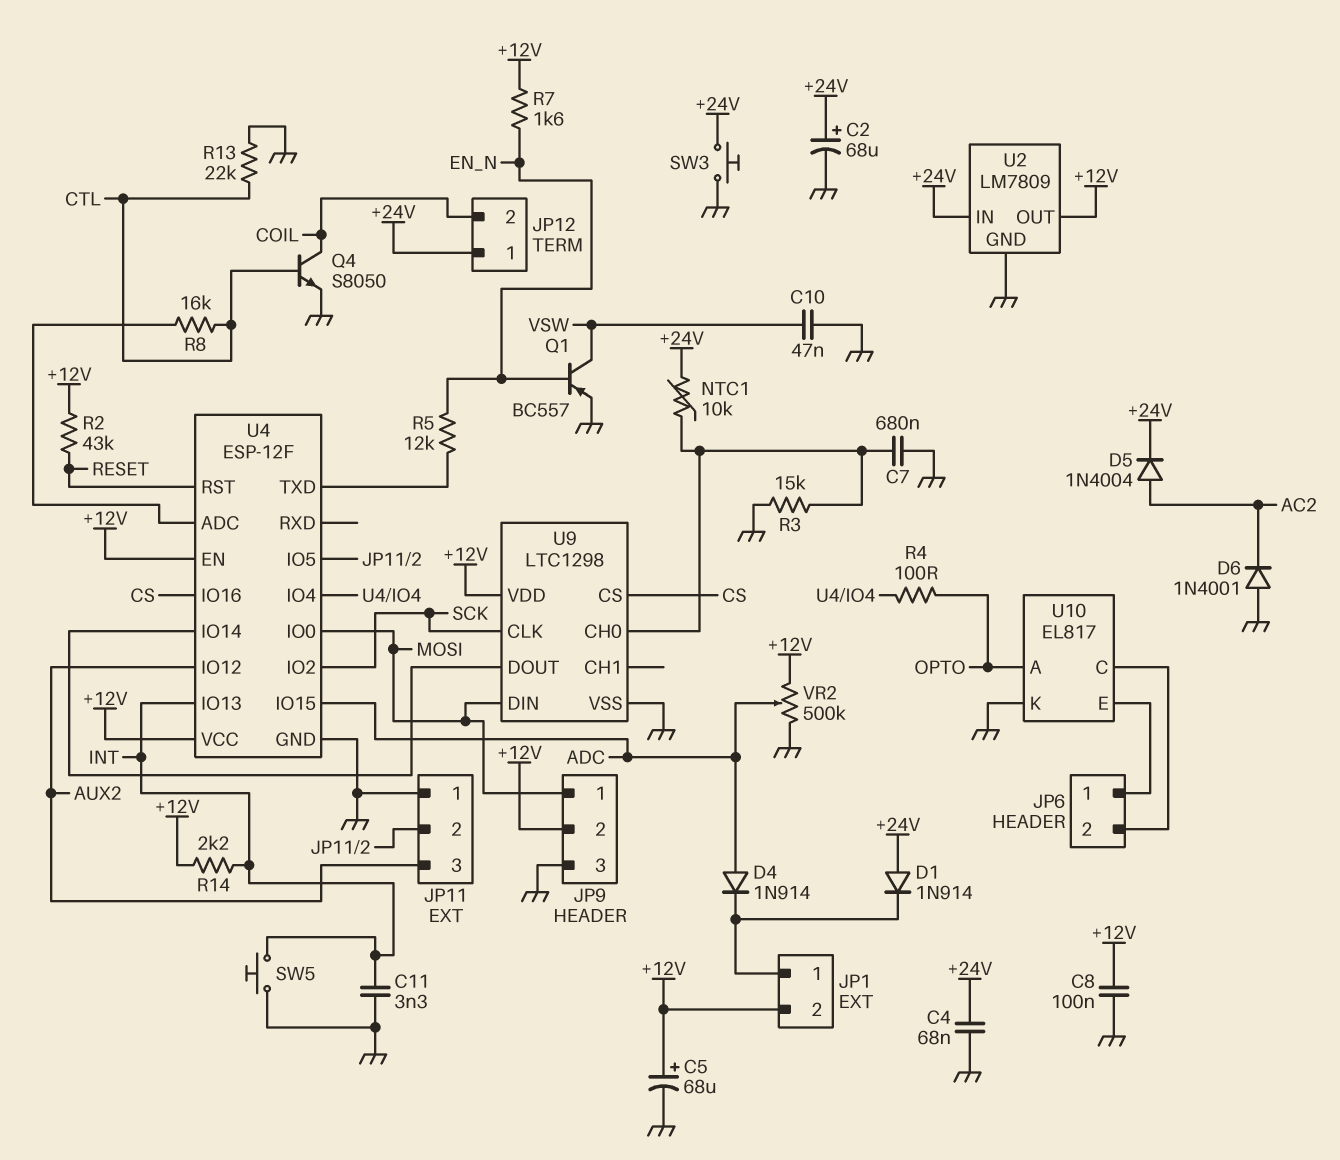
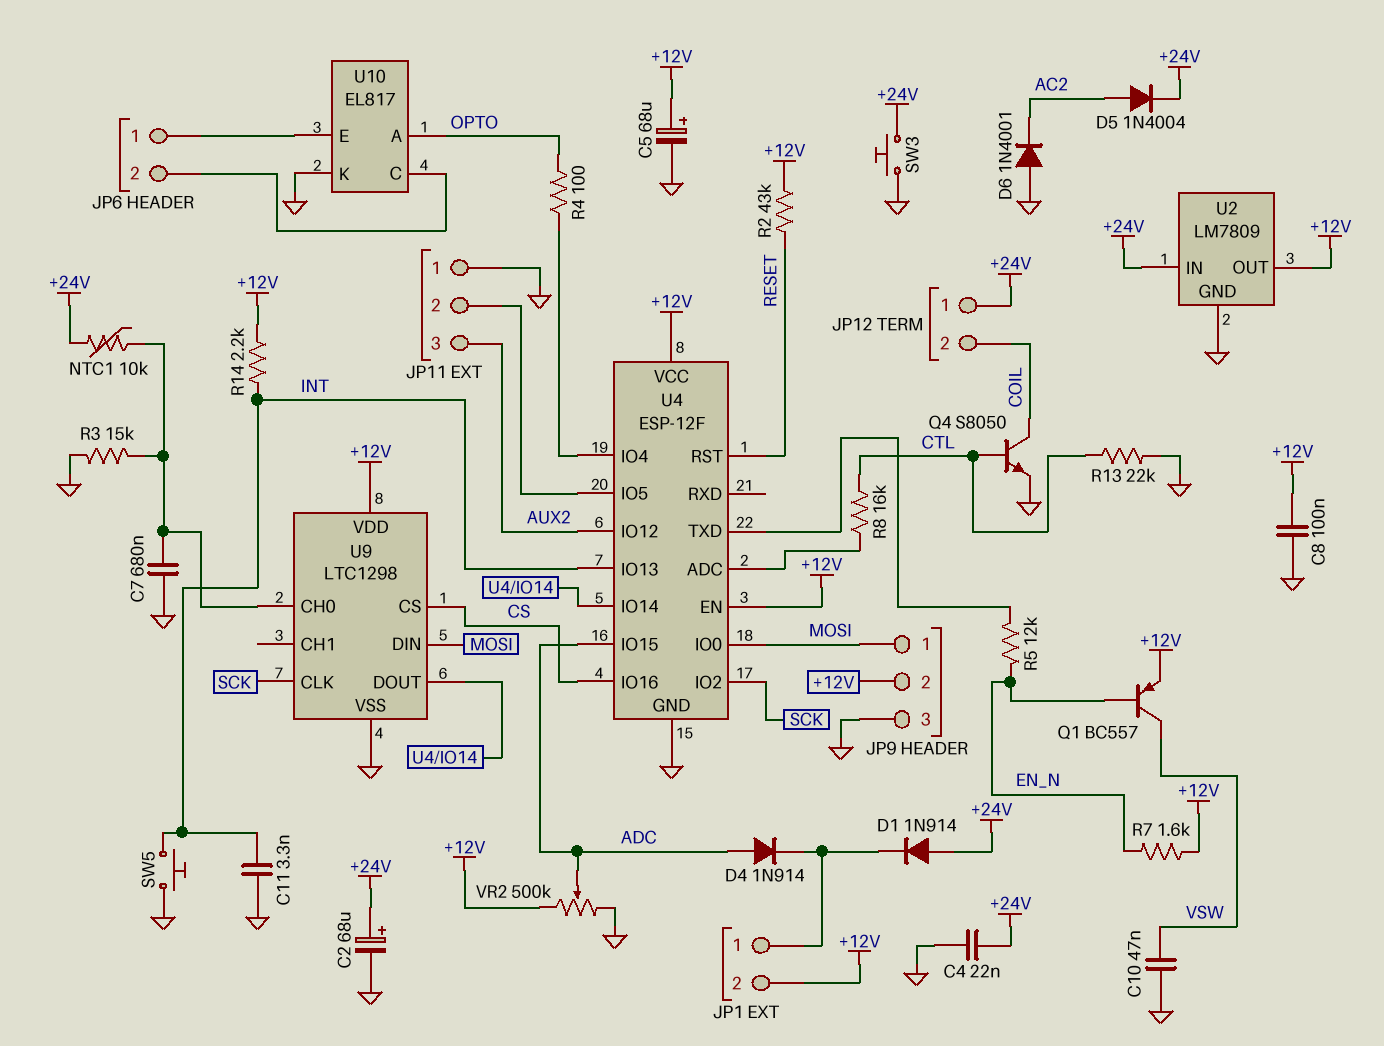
C4: 68nF (+24V, GND) -> 22nF (+24V, GND)
Q1: PNP BC557 (B EN_N, C VSW, E GND) -> PNP BC557 (B EN_N, C VSW, E +12V)

